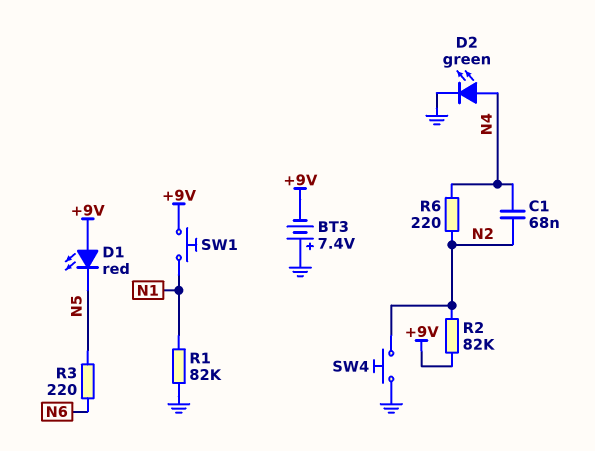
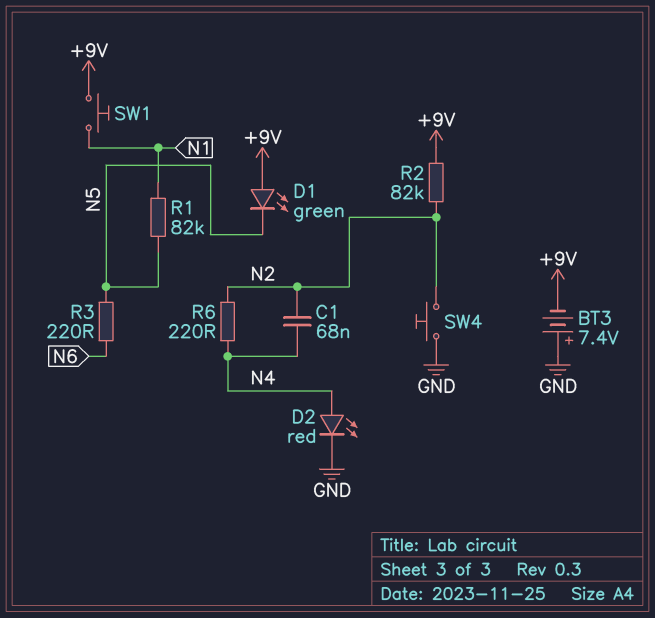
D1: LED red (A +9V, K N5) -> LED green (A +9V, K N5)
D2: LED green (A N4, K GND) -> LED red (A N4, K GND)
R1: 82k (GND, N1) -> 82k (N1, N5)

